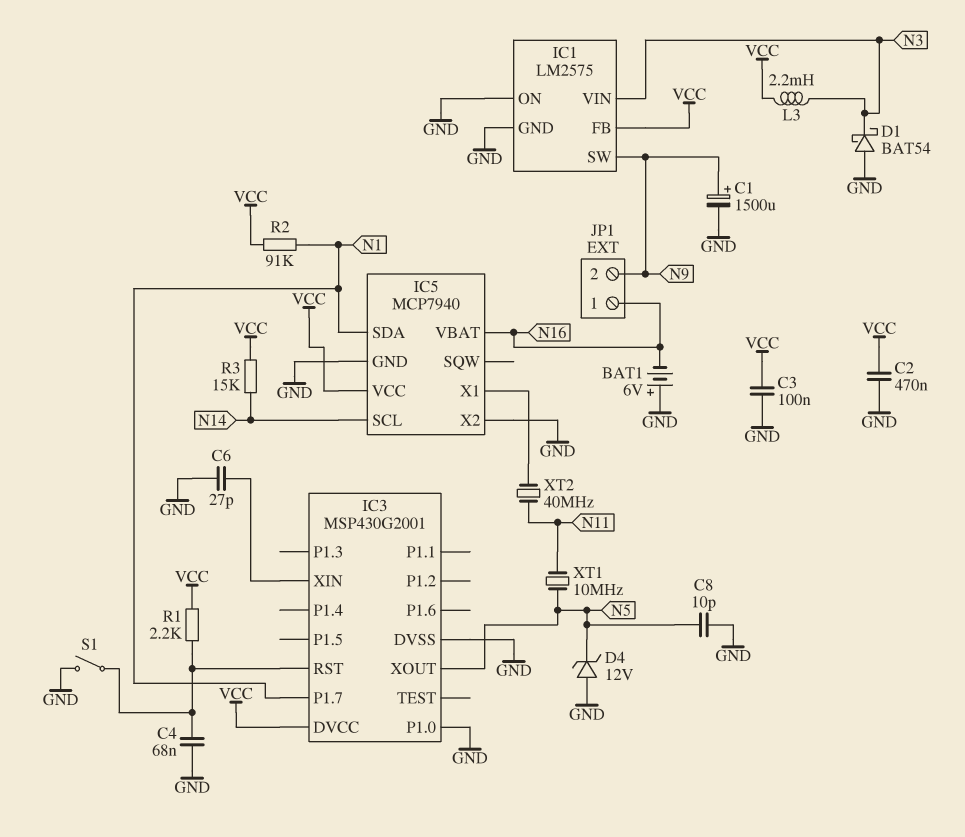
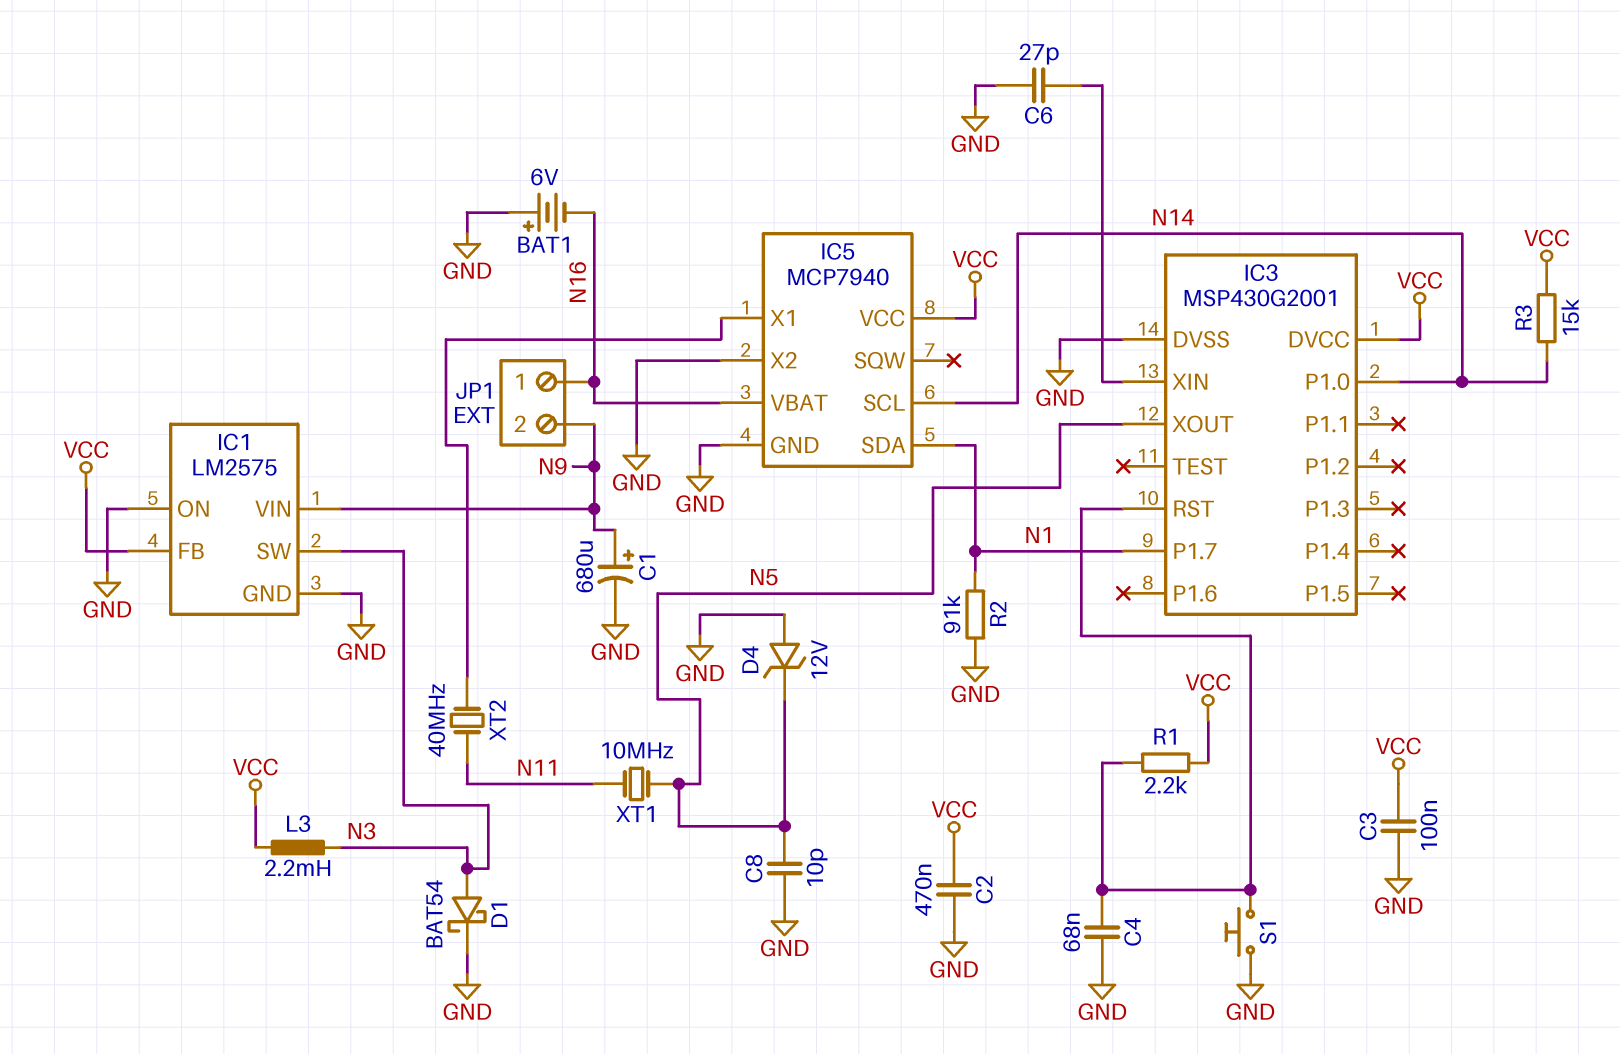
C1: 1500uF (plus N9, minus GND) -> 680uF (plus N9, minus GND)
D1: schottky BAT54 (A GND, K N3) -> schottky BAT54 (A N3, K GND)
IC1 pin SW: N9 -> N3
IC1 pin VIN: N3 -> N9
IC3 pin P1.0: GND -> N14
R2: 91k (N1, VCC) -> 91k (GND, N1)
S1: switch (GND, IC3/RST) -> button (GND, IC3/RST)

